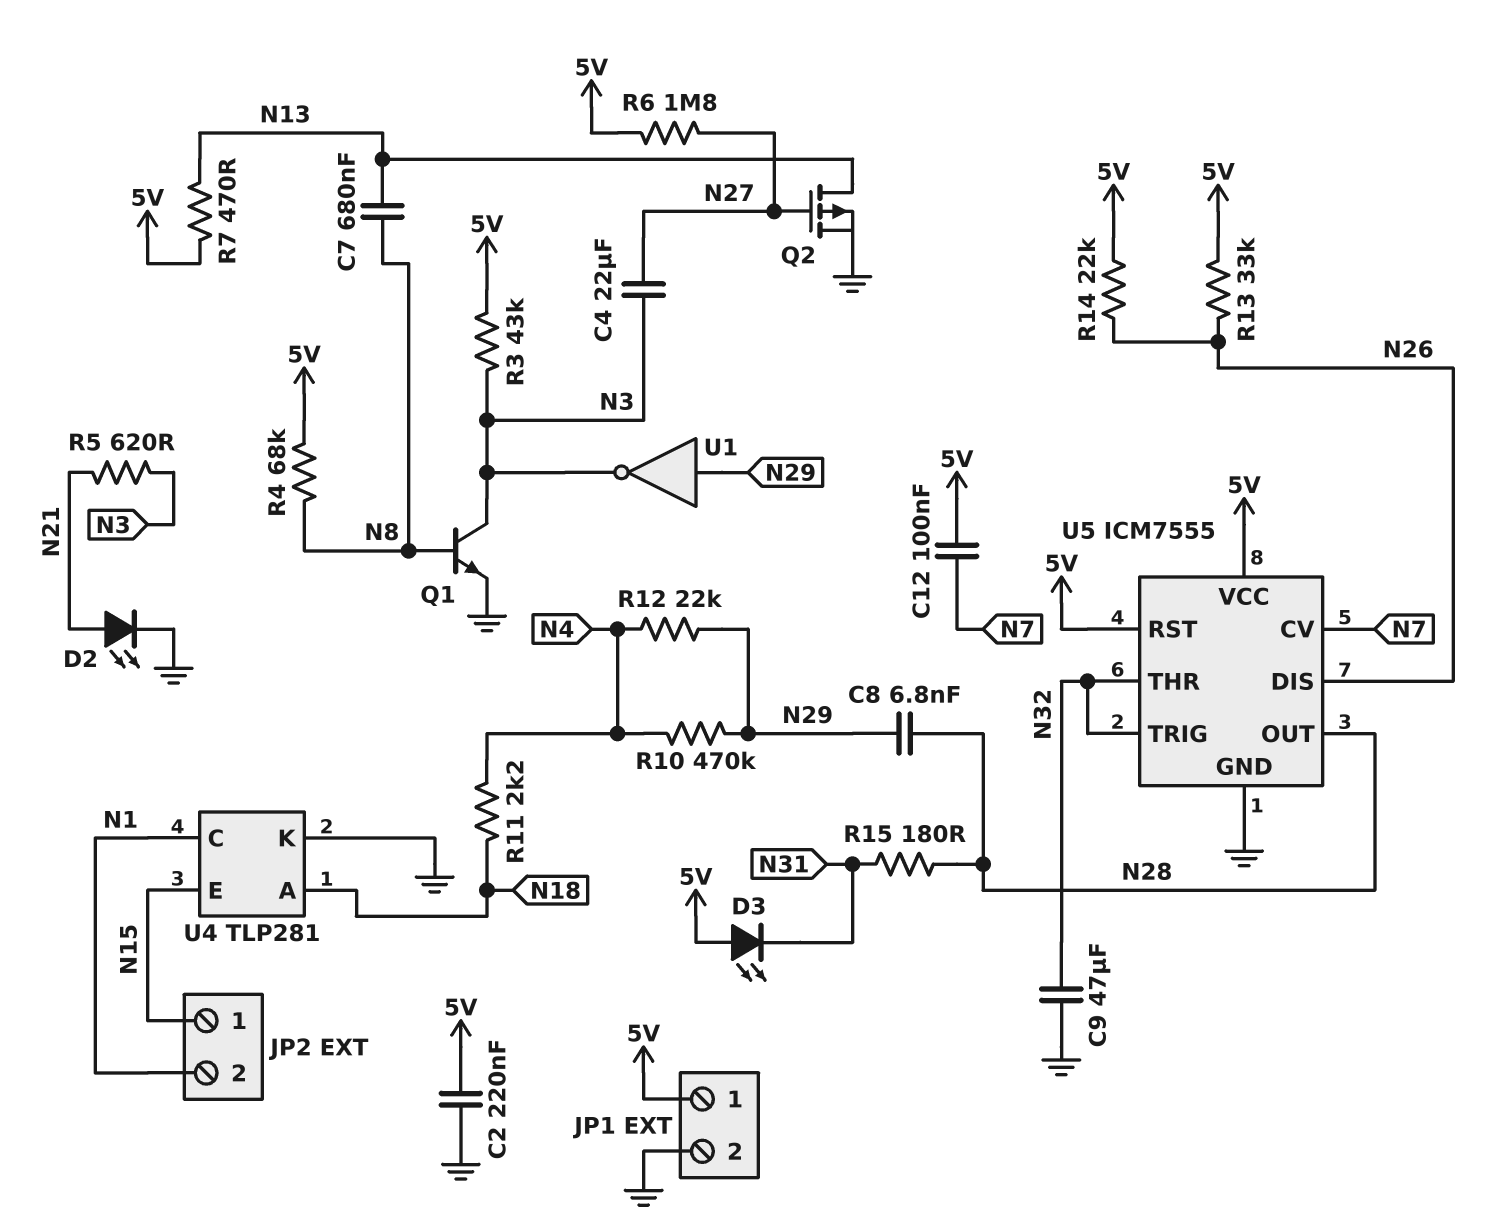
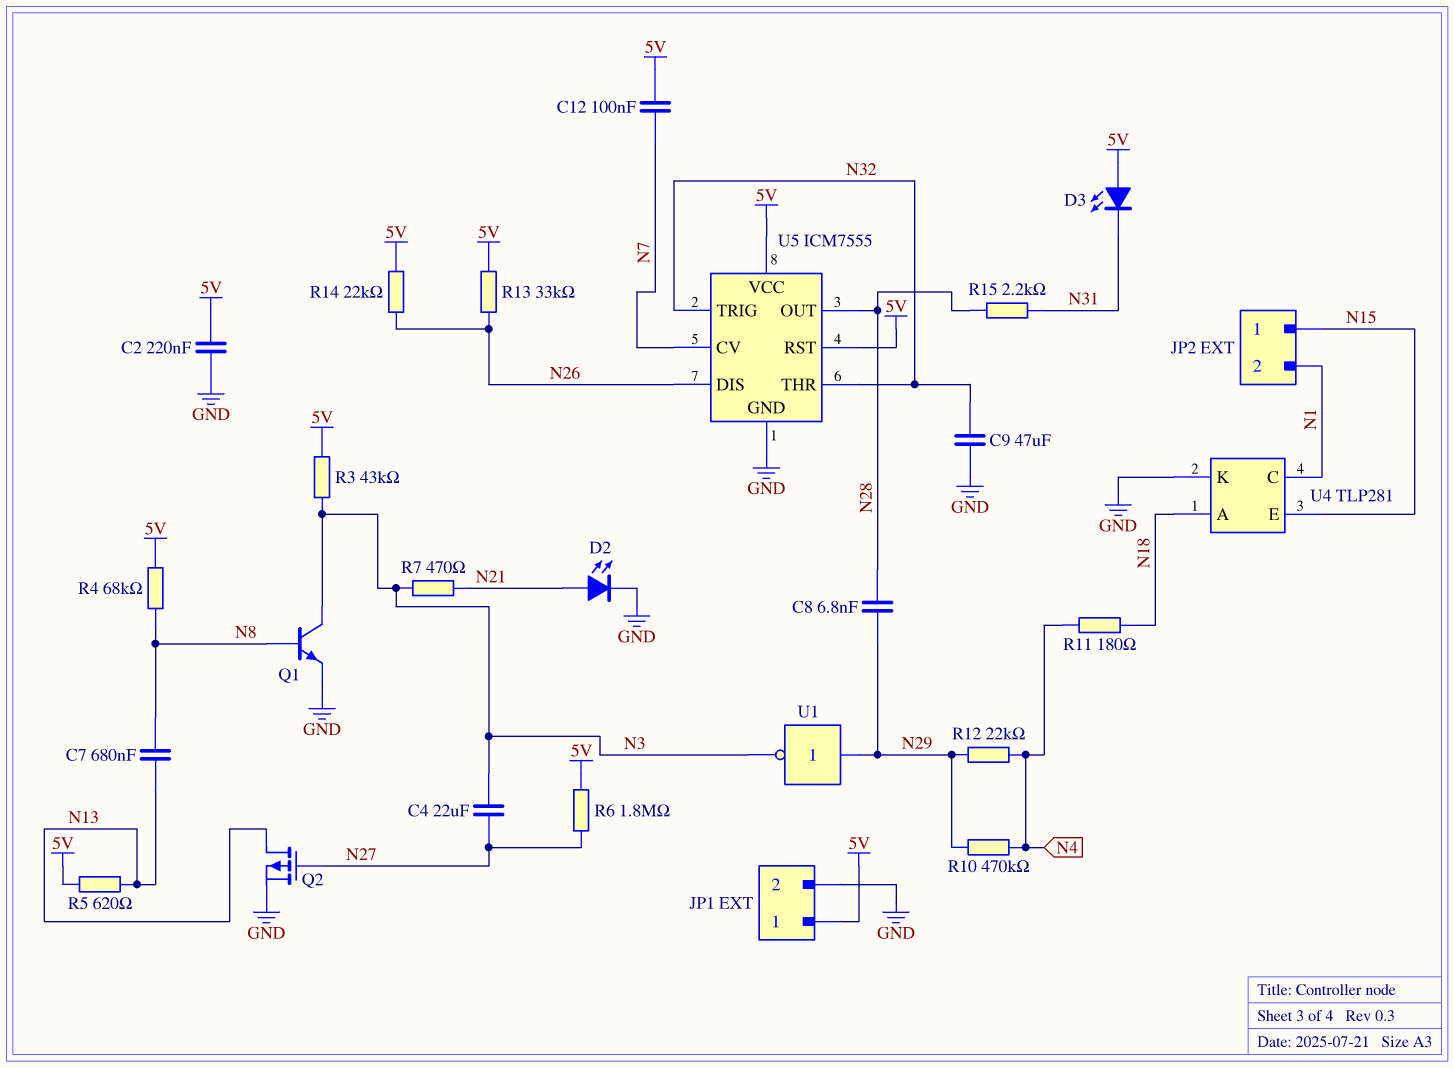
R5: 620 (N3, N21) -> 620 (5V, N13)
R7: 470 (5V, N13) -> 470 (N3, N21)
R11: 2.2k (N4, N18) -> 180 (N4, N18)
R15: 180 (N28, N31) -> 2.2k (N28, N31)

